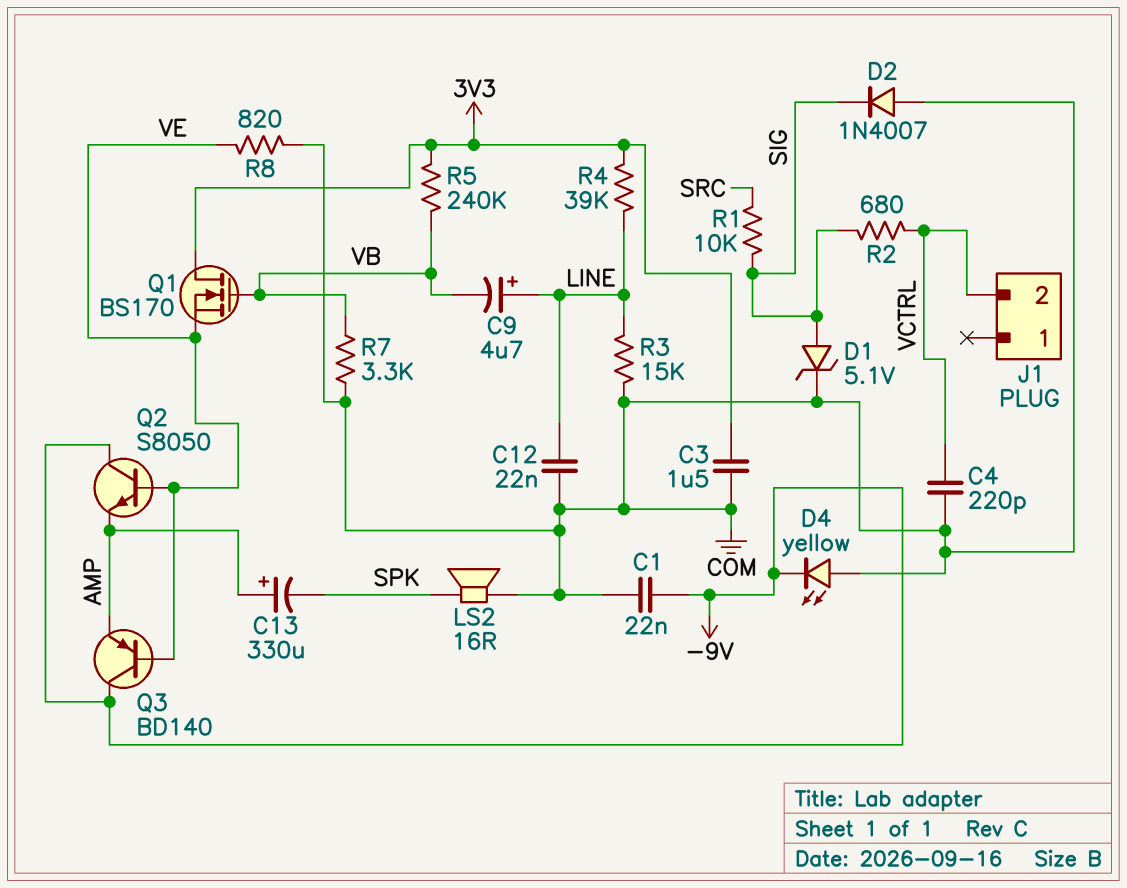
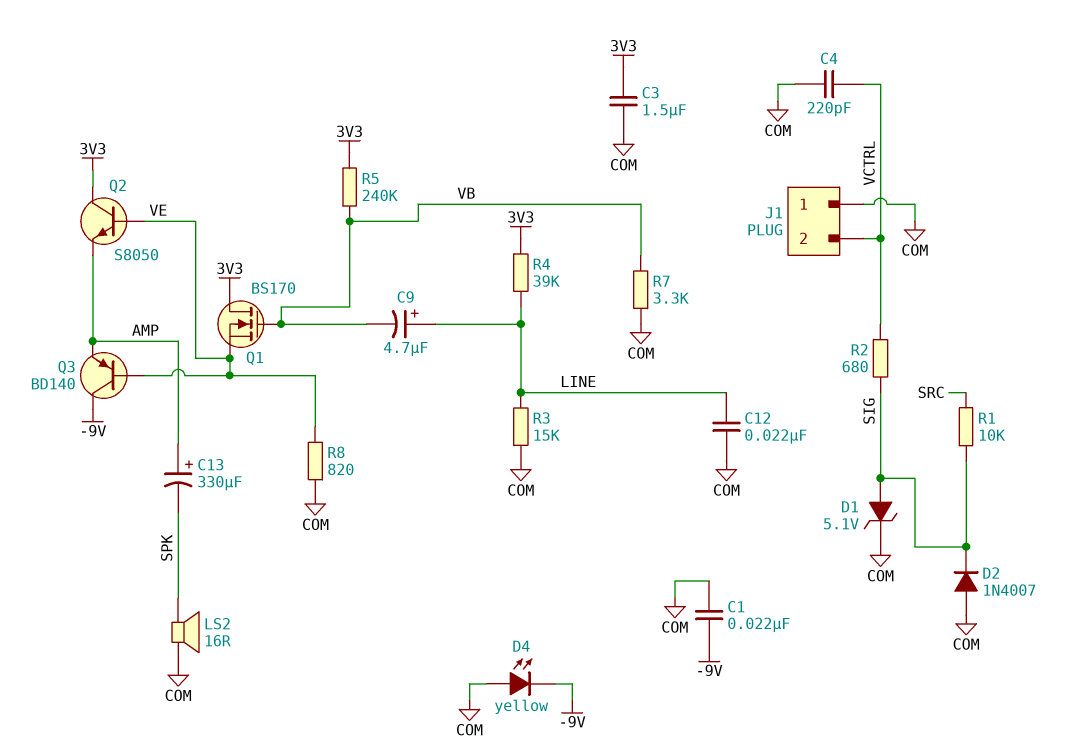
J1 pin 1: none -> COM
Q2: NPN S8050 (B VE, C -9V, E AMP) -> NPN S8050 (B VE, C 3V3, E AMP)

